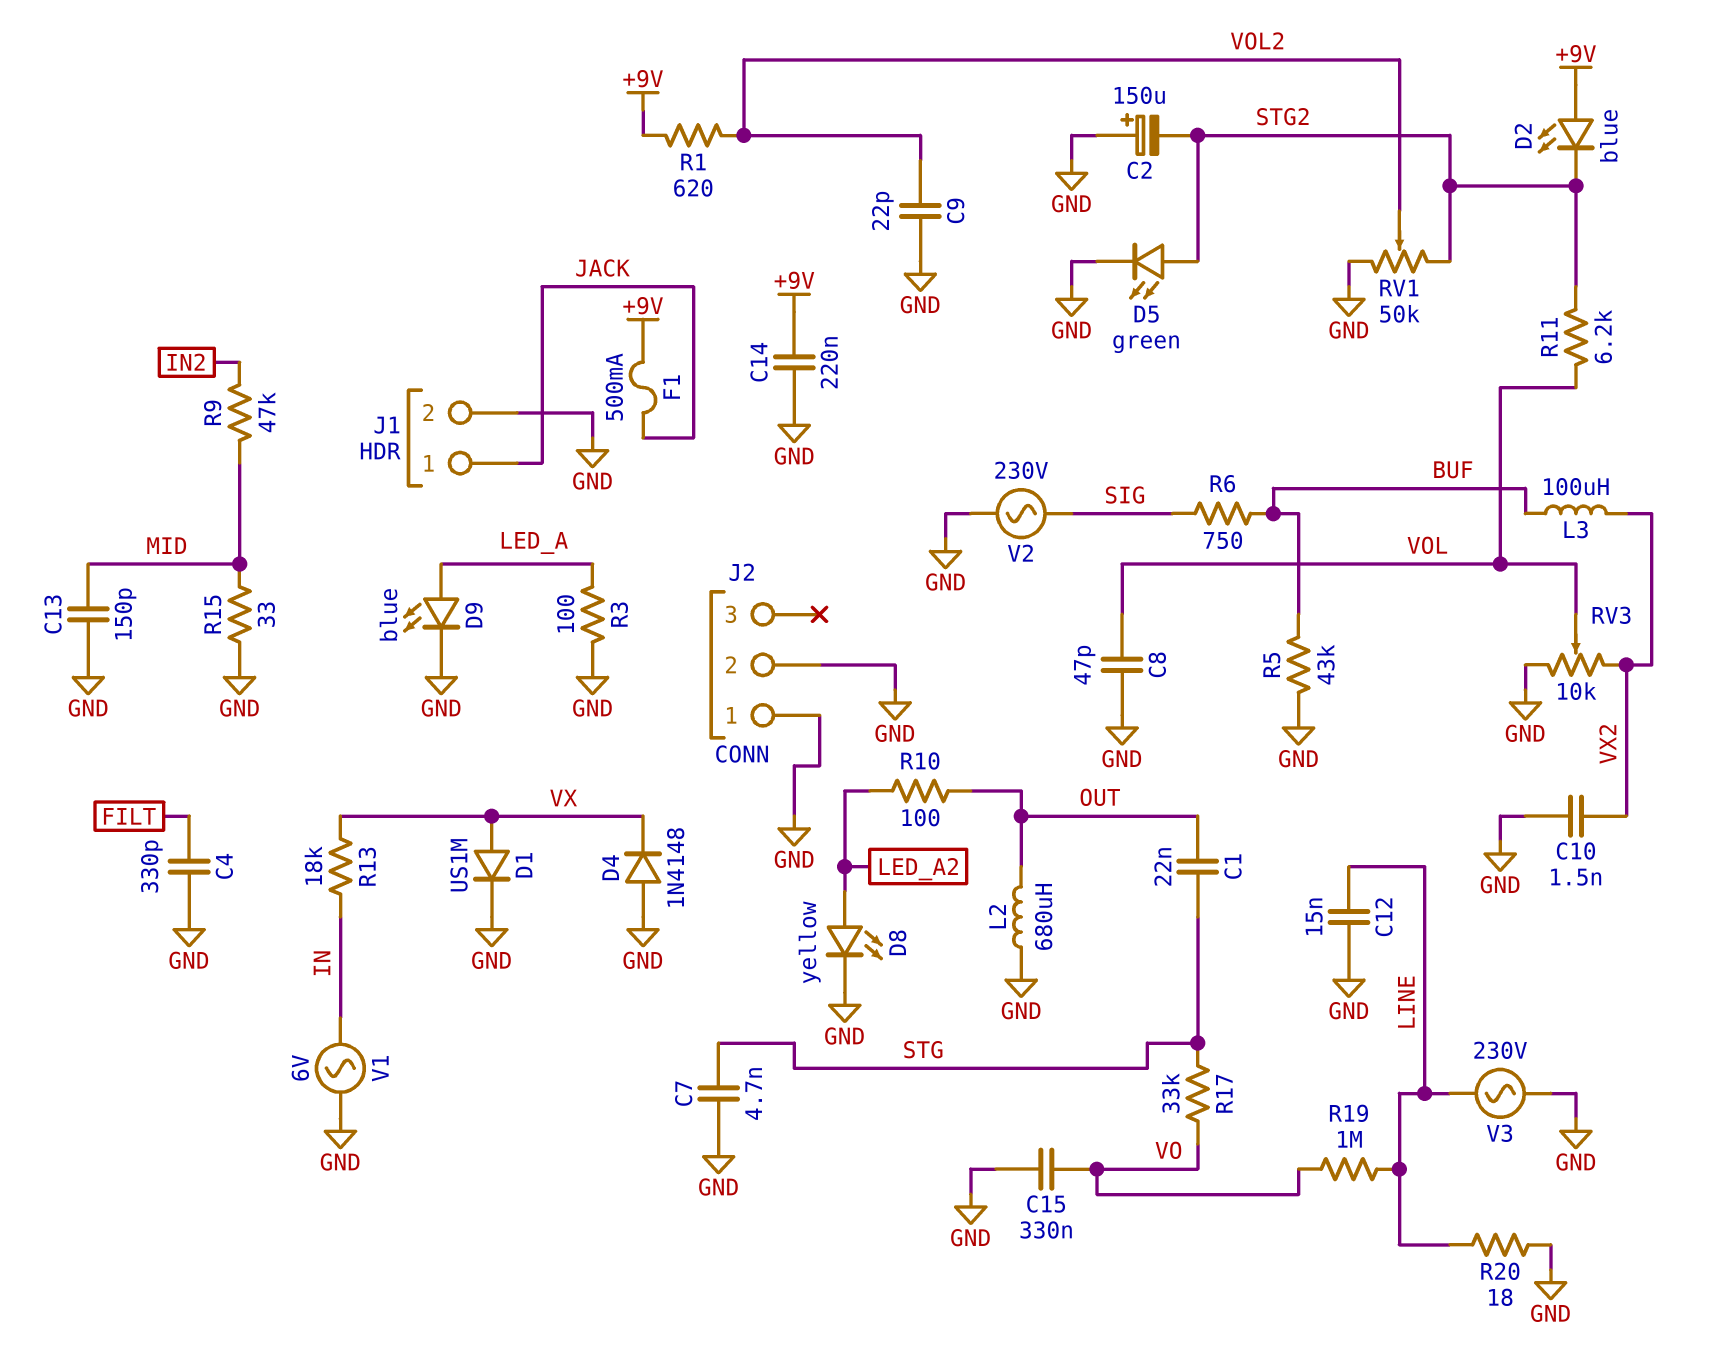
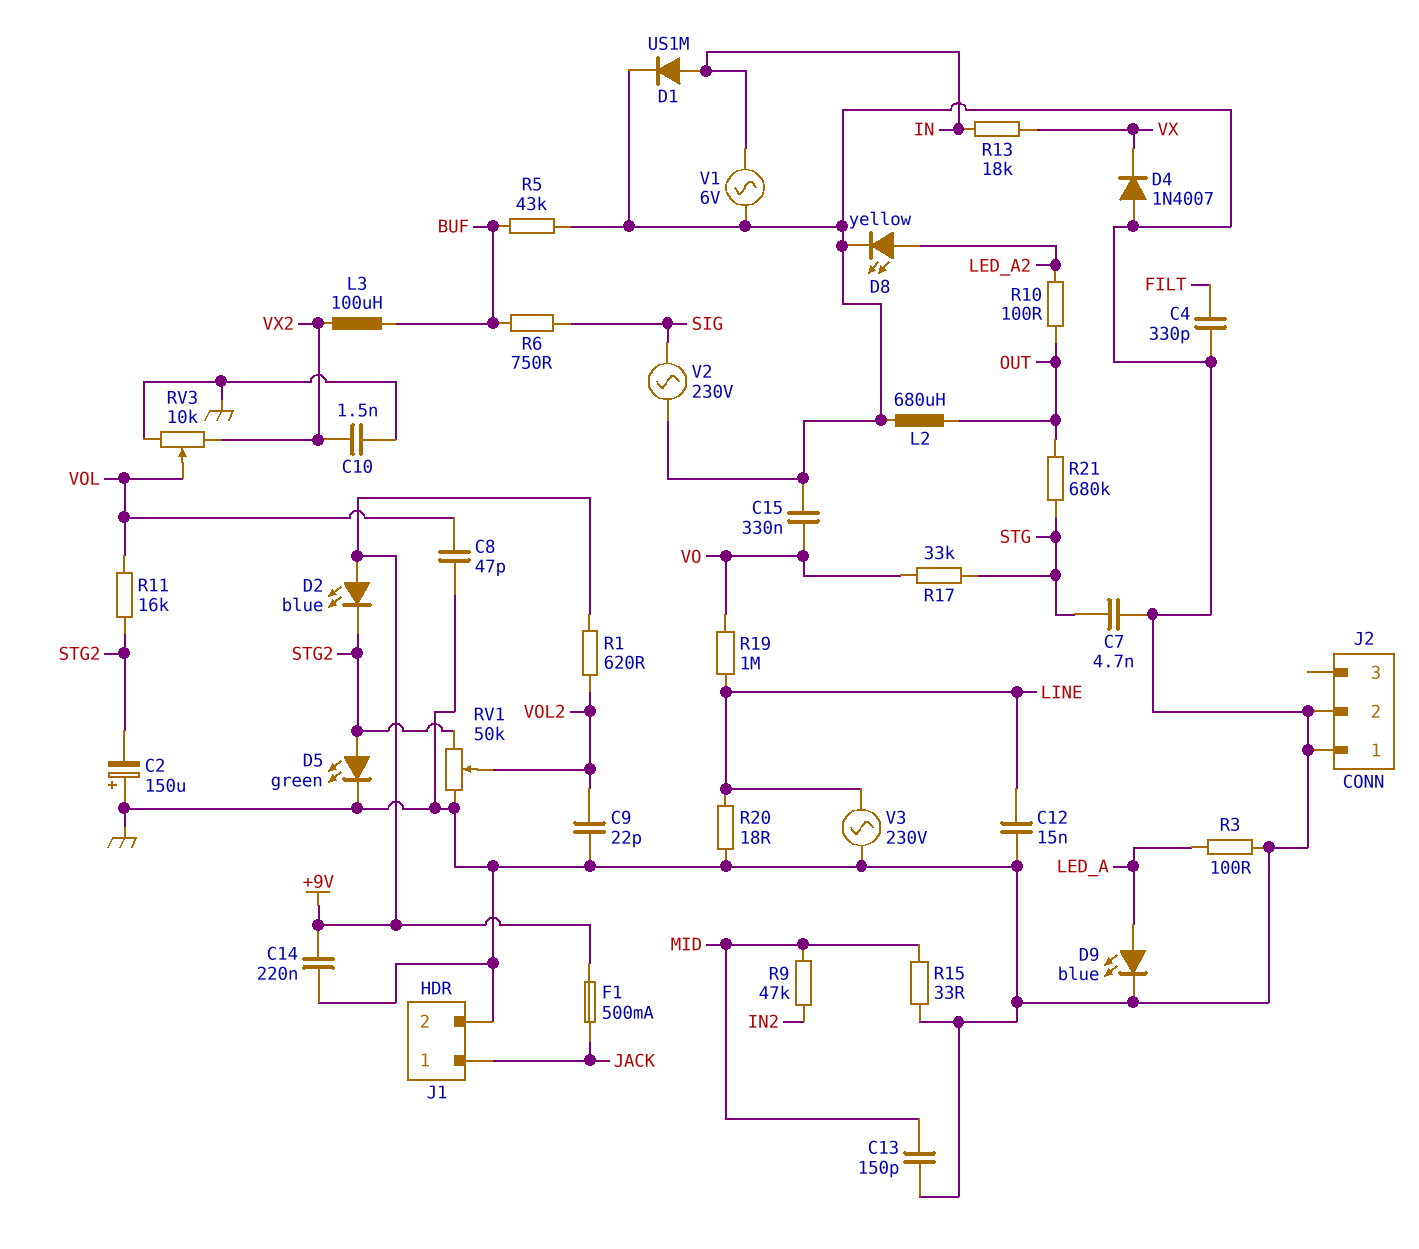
C1: 22nF (OUT, STG) -> none
D1: diode US1M (A VX, K GND) -> diode US1M (A IN, K GND)
D4: diode 1N4148 (A GND, K VX) -> diode 1N4007 (A GND, K VX)
R11: 6.2k (STG2, VOL) -> 16k (STG2, VOL)
R21: none -> 680k (OUT, STG)

